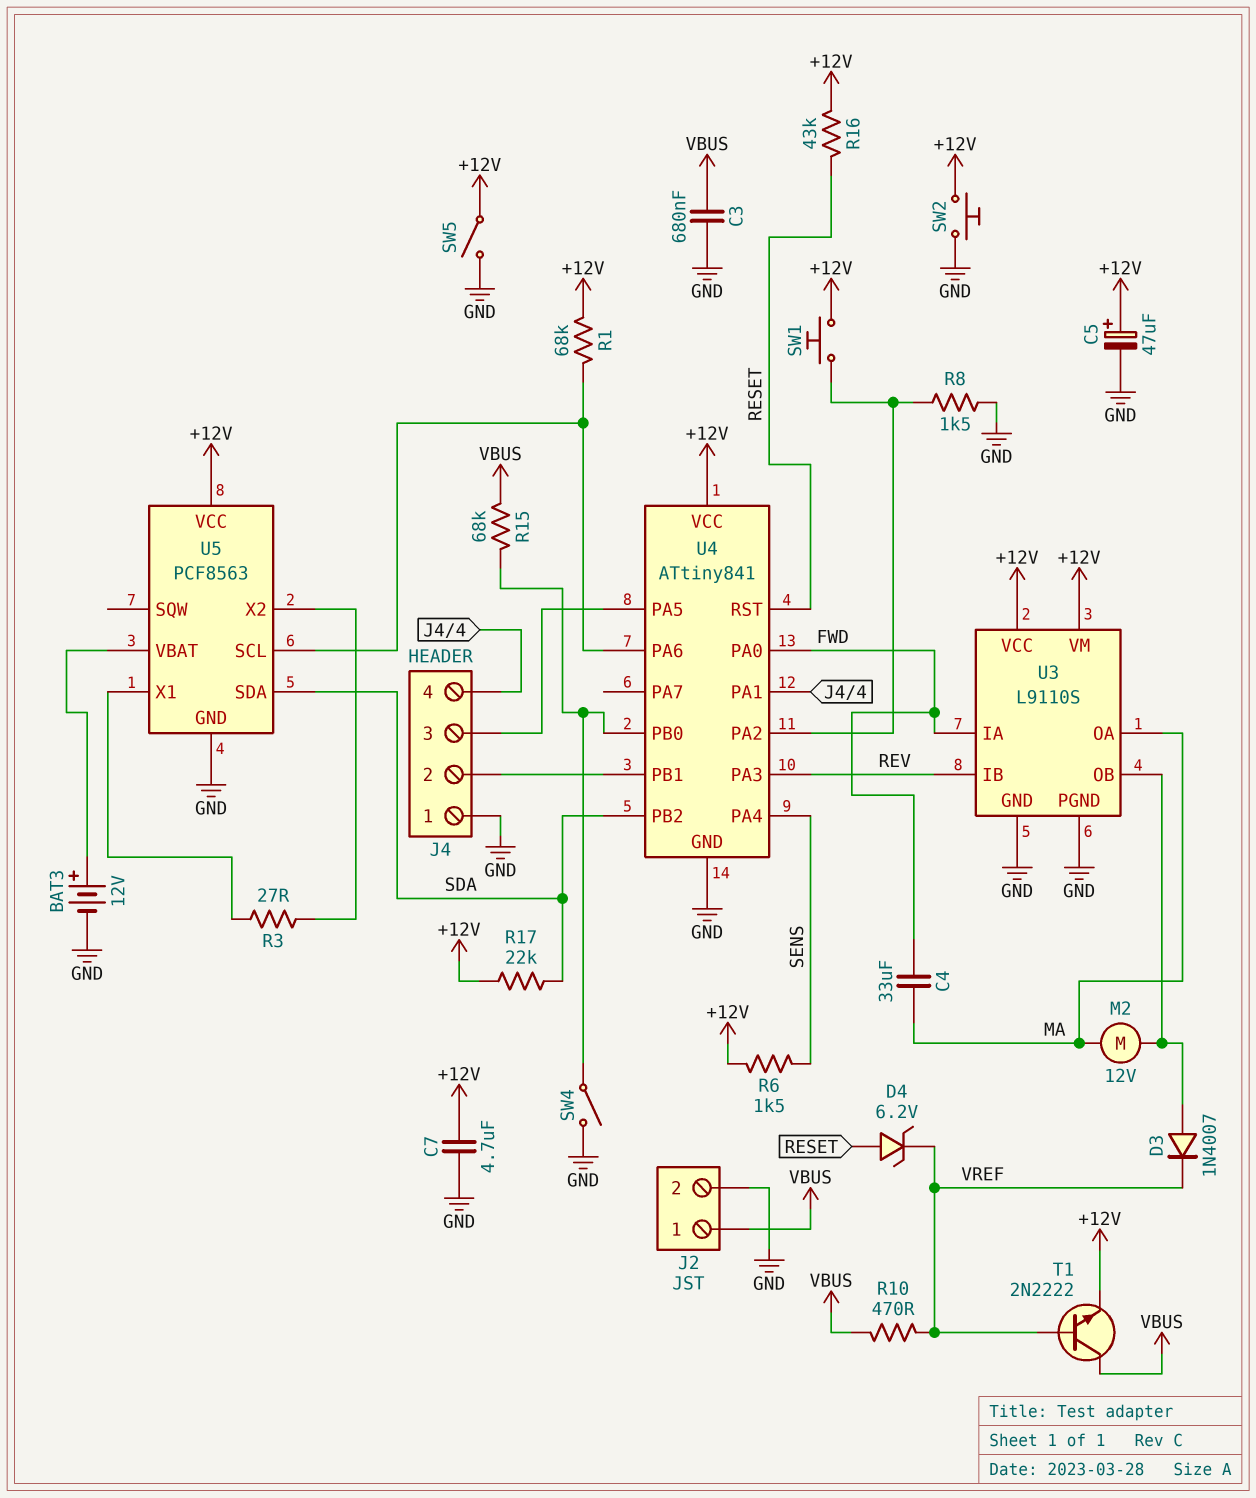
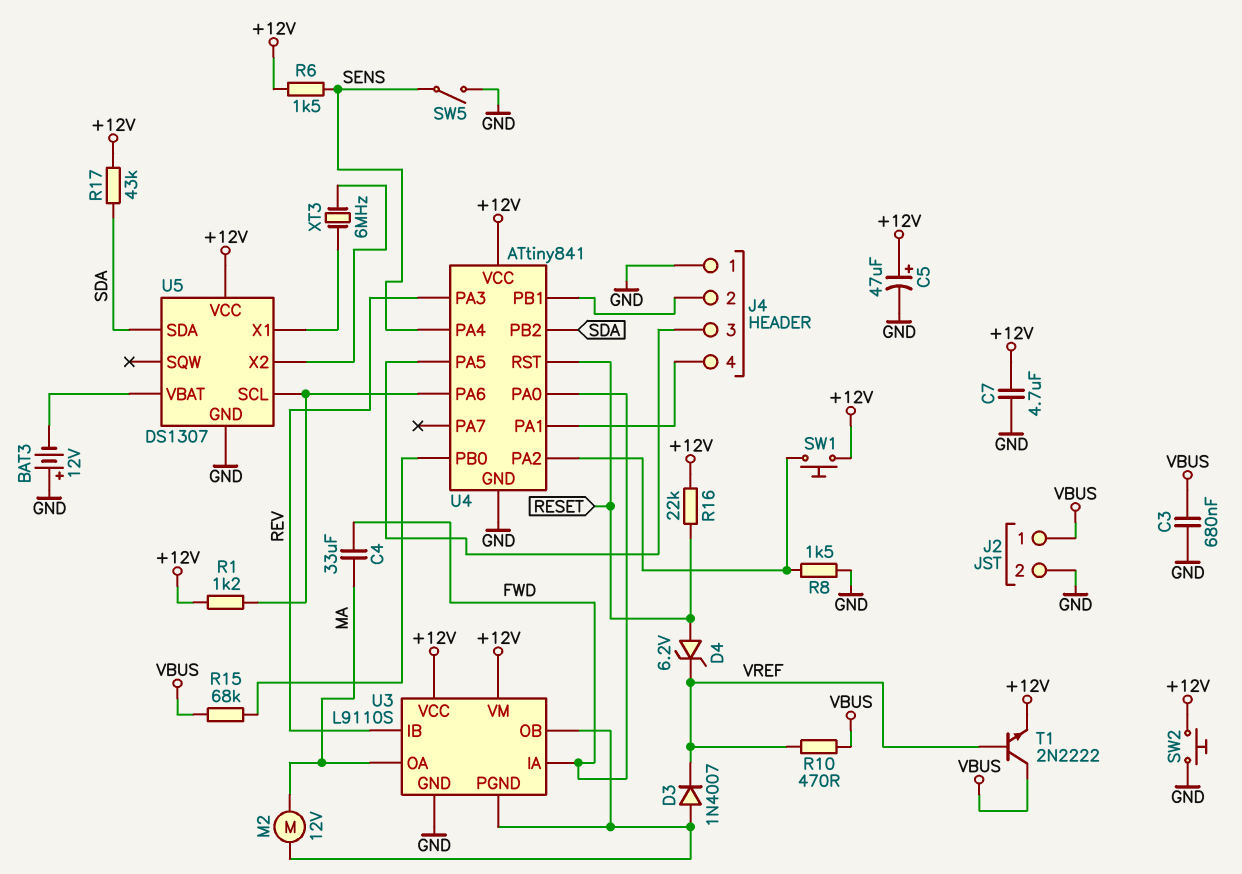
BAT3: 12V (plus U5/VBAT, minus GND) -> 12V (plus GND, minus U5/VBAT)
R1: 68k (+12V, U4/PA6) -> 1.2k (+12V, U4/PA6)
R3: 27 (U5/X1, U5/X2) -> none
R16: 43k (+12V, RESET) -> 22k (+12V, RESET)
R17: 22k (+12V, SDA) -> 43k (+12V, SDA)
SW4: switch (GND, U4/PB0) -> none
SW5: switch (+12V, GND) -> switch (GND, SENS)
U3 pin PGND: GND -> U3/OB
U5: PCF8563 -> DS1307
XT3: none -> 6MHz (U5/X1, U5/X2)

